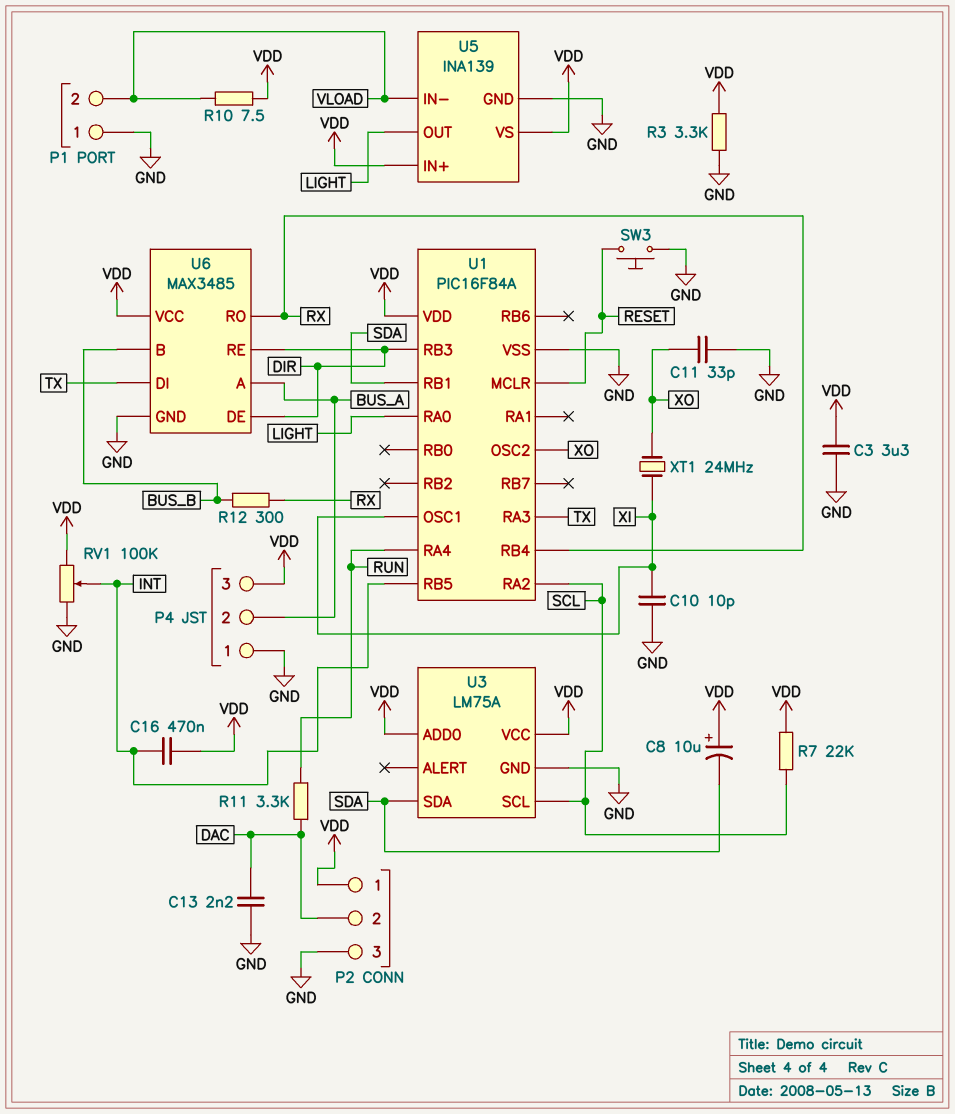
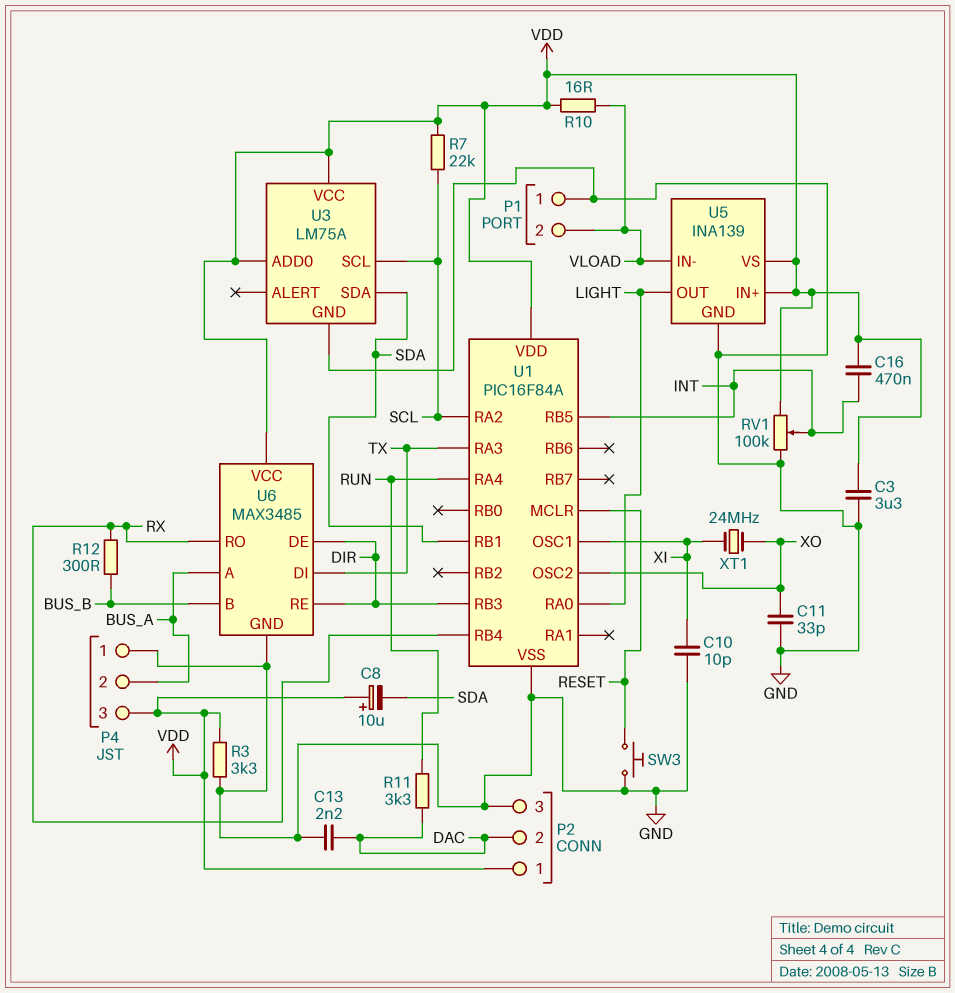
R10: 7.5 (VDD, VLOAD) -> 16 (VDD, VLOAD)

